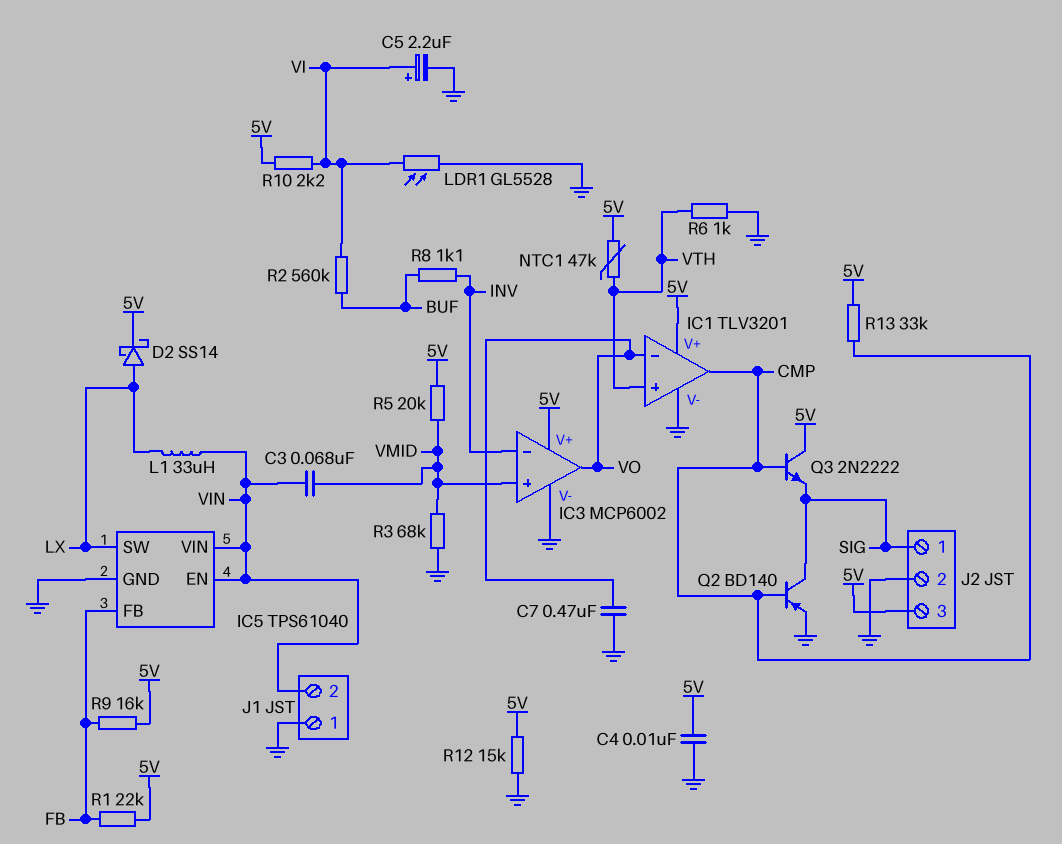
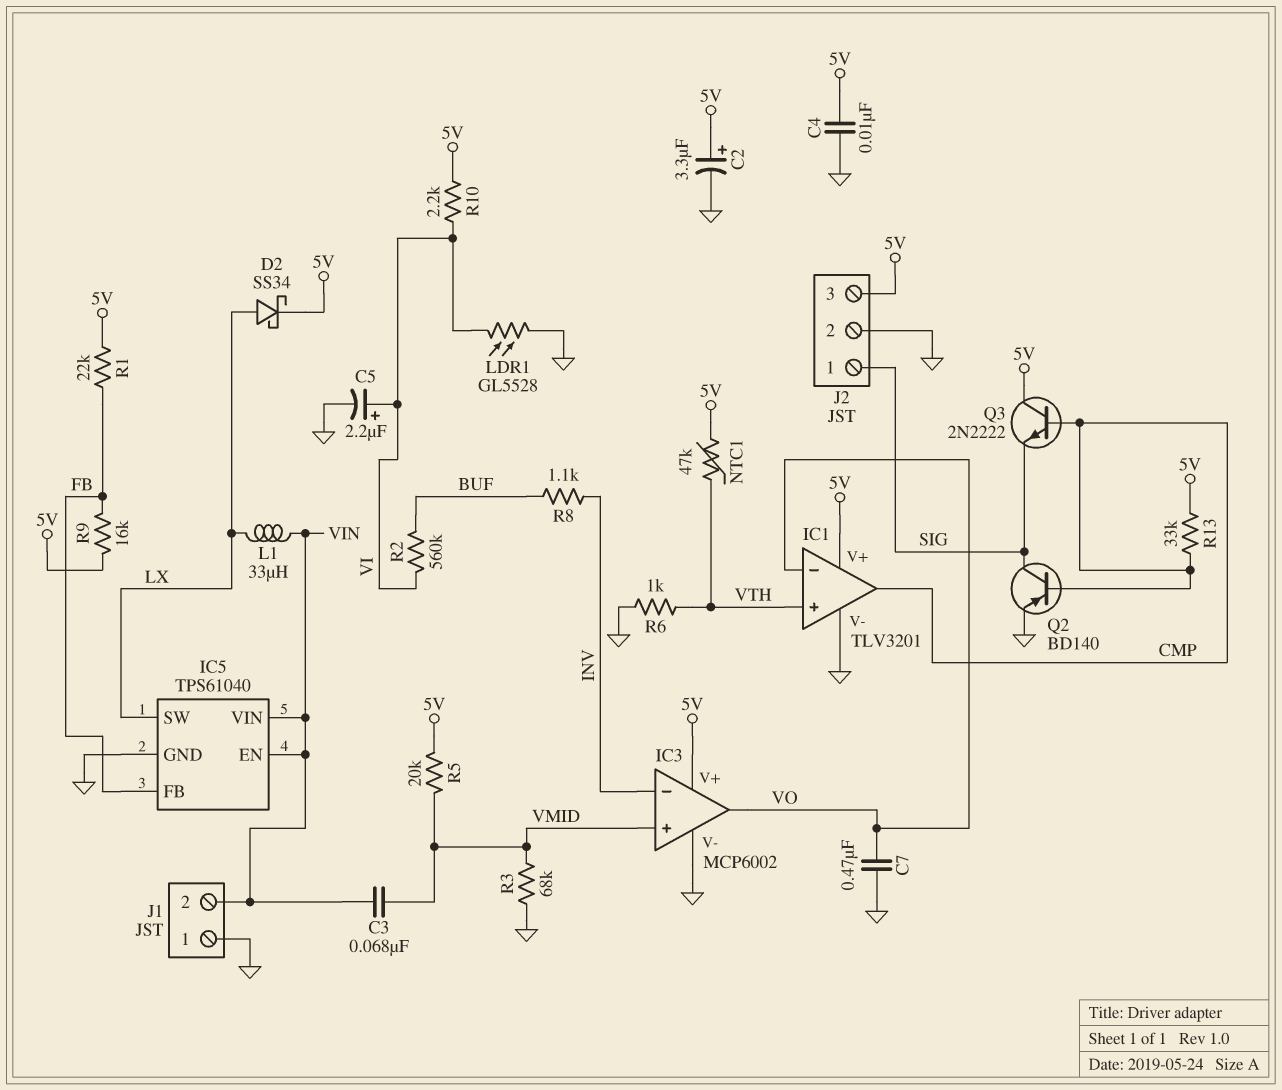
C2: none -> 3.3uF (plus 5V, minus GND)
D2: schottky SS14 (A LX, K 5V) -> schottky SS34 (A LX, K 5V)
R12: 15k (5V, GND) -> none

